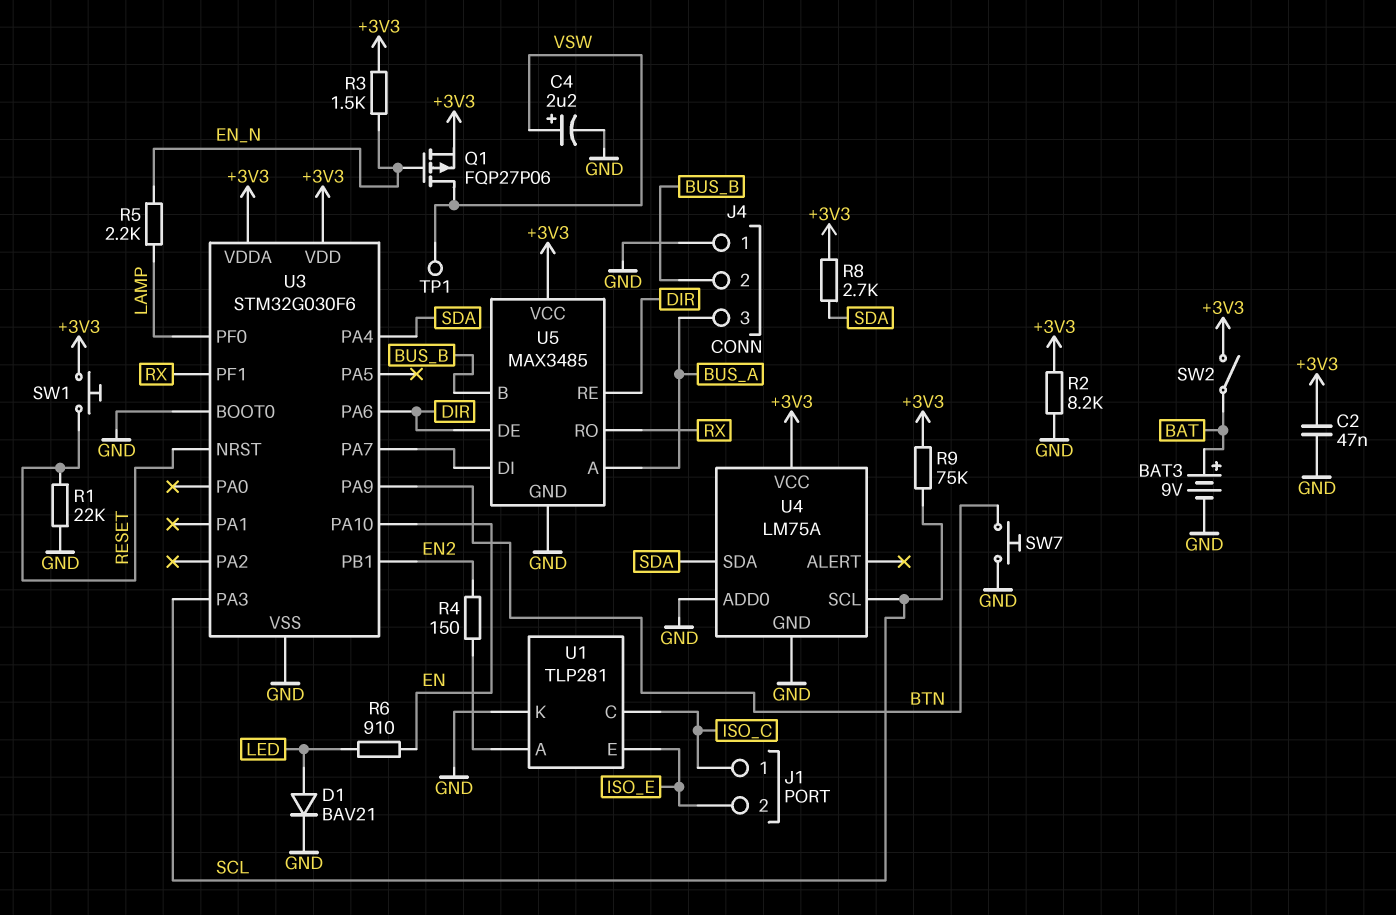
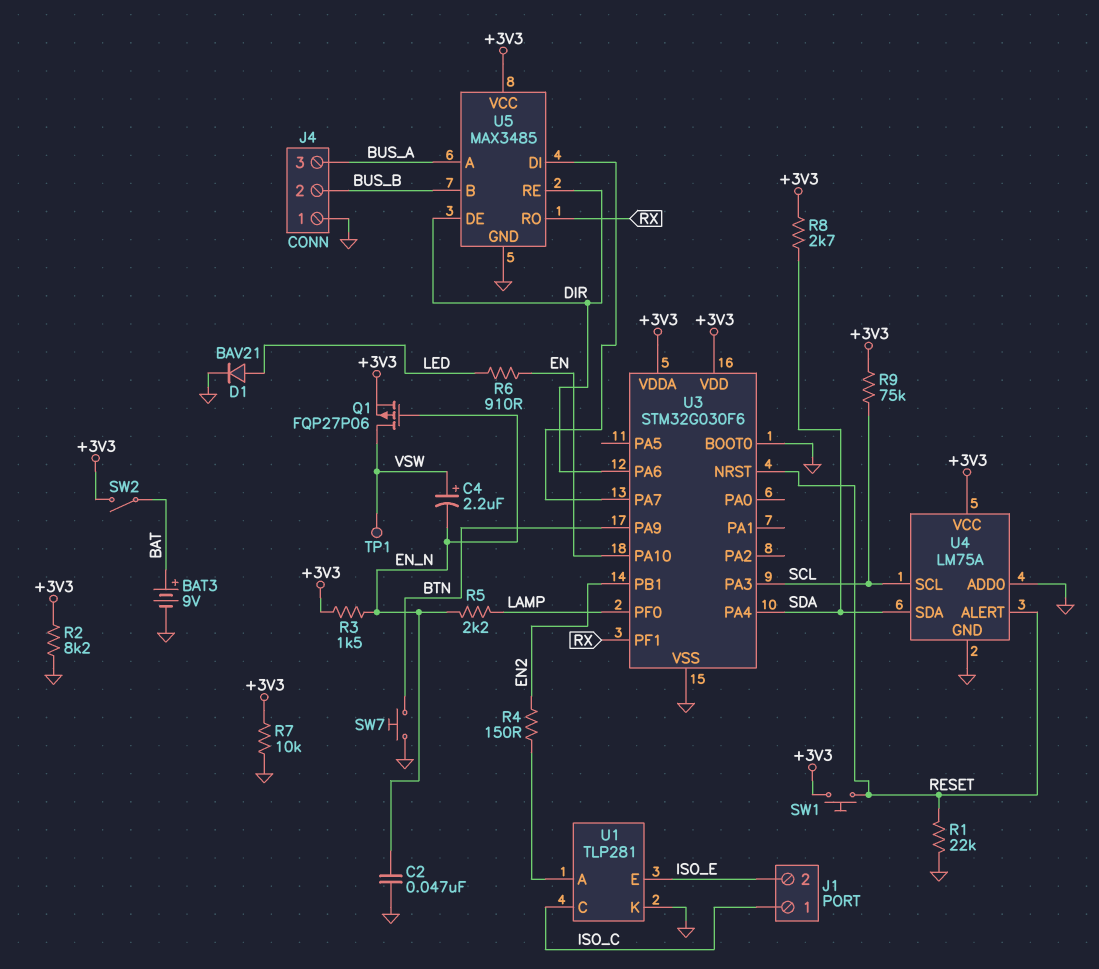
C2: 47nF (+3V3, GND) -> 47nF (EN_N, GND)
C4: 2.2uF (plus VSW, minus GND) -> 2.2uF (plus VSW, minus EN_N)
R7: none -> 10k (+3V3, GND)
U4 pin ALERT: none -> RESET

